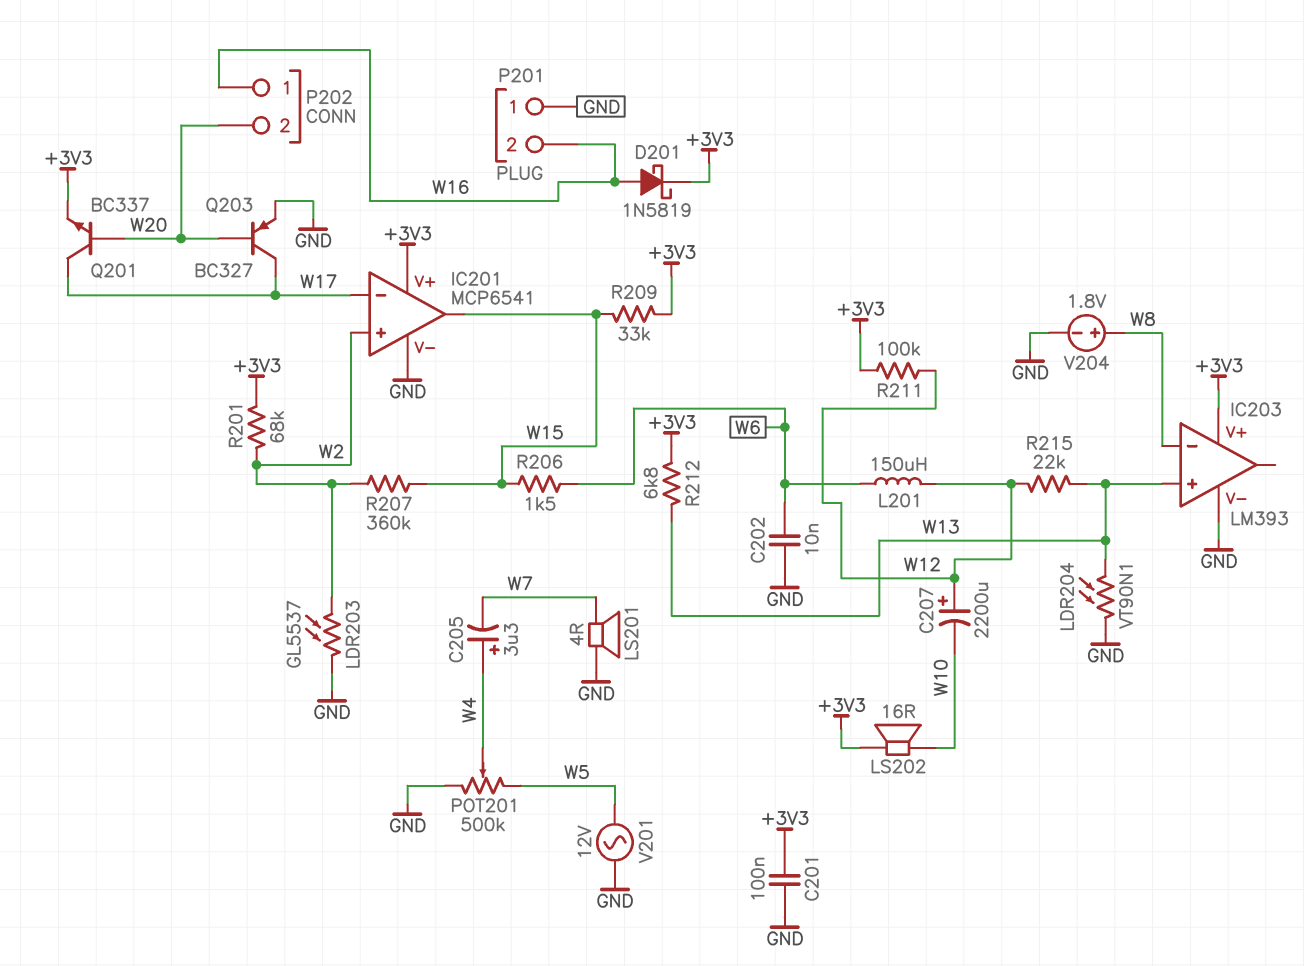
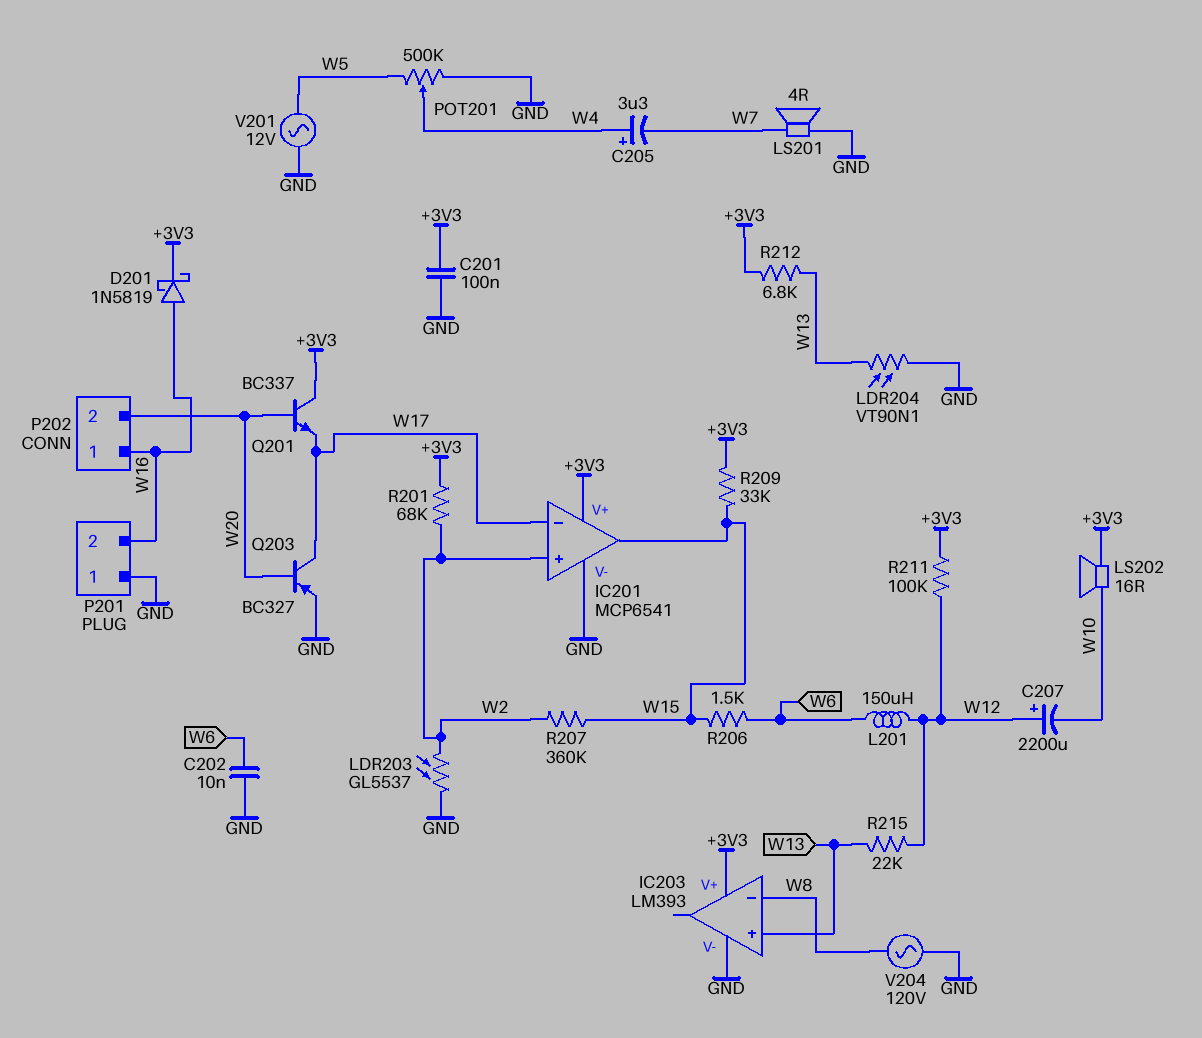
Q201: NPN BC337 (B W20, C W17, E +3V3) -> NPN BC337 (B W20, C +3V3, E W17)
V204: 1.8V (plus W8, minus GND) -> AC 120V (GND, W8)

